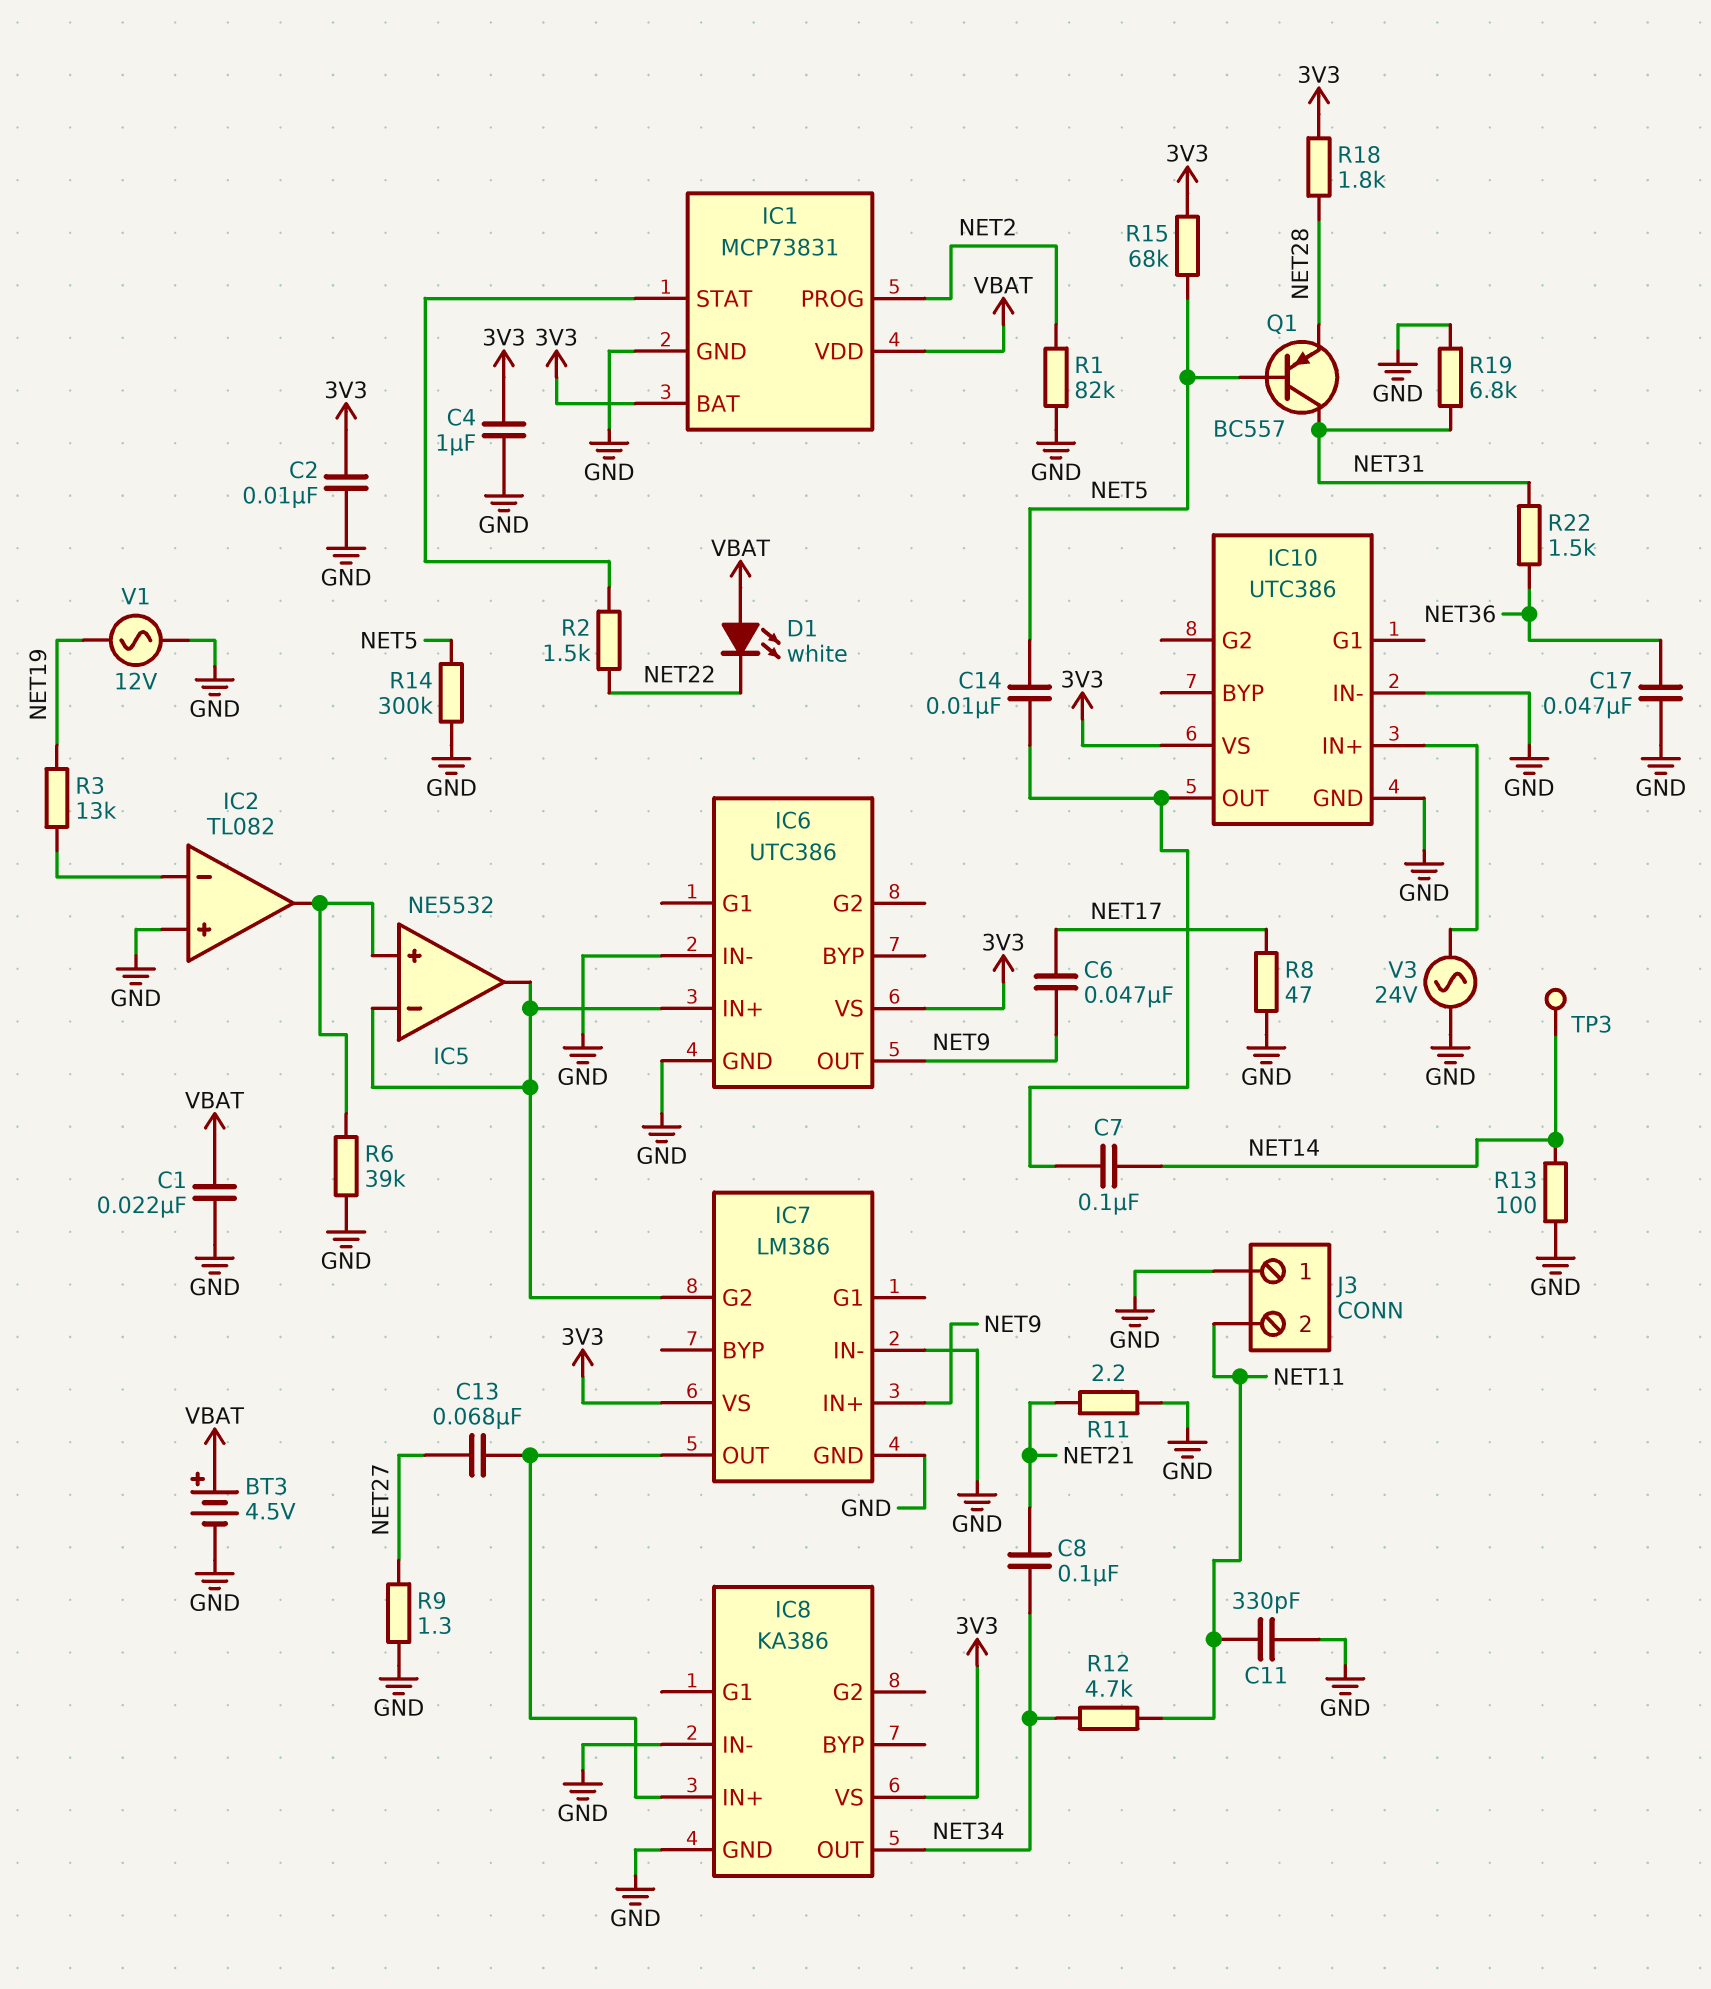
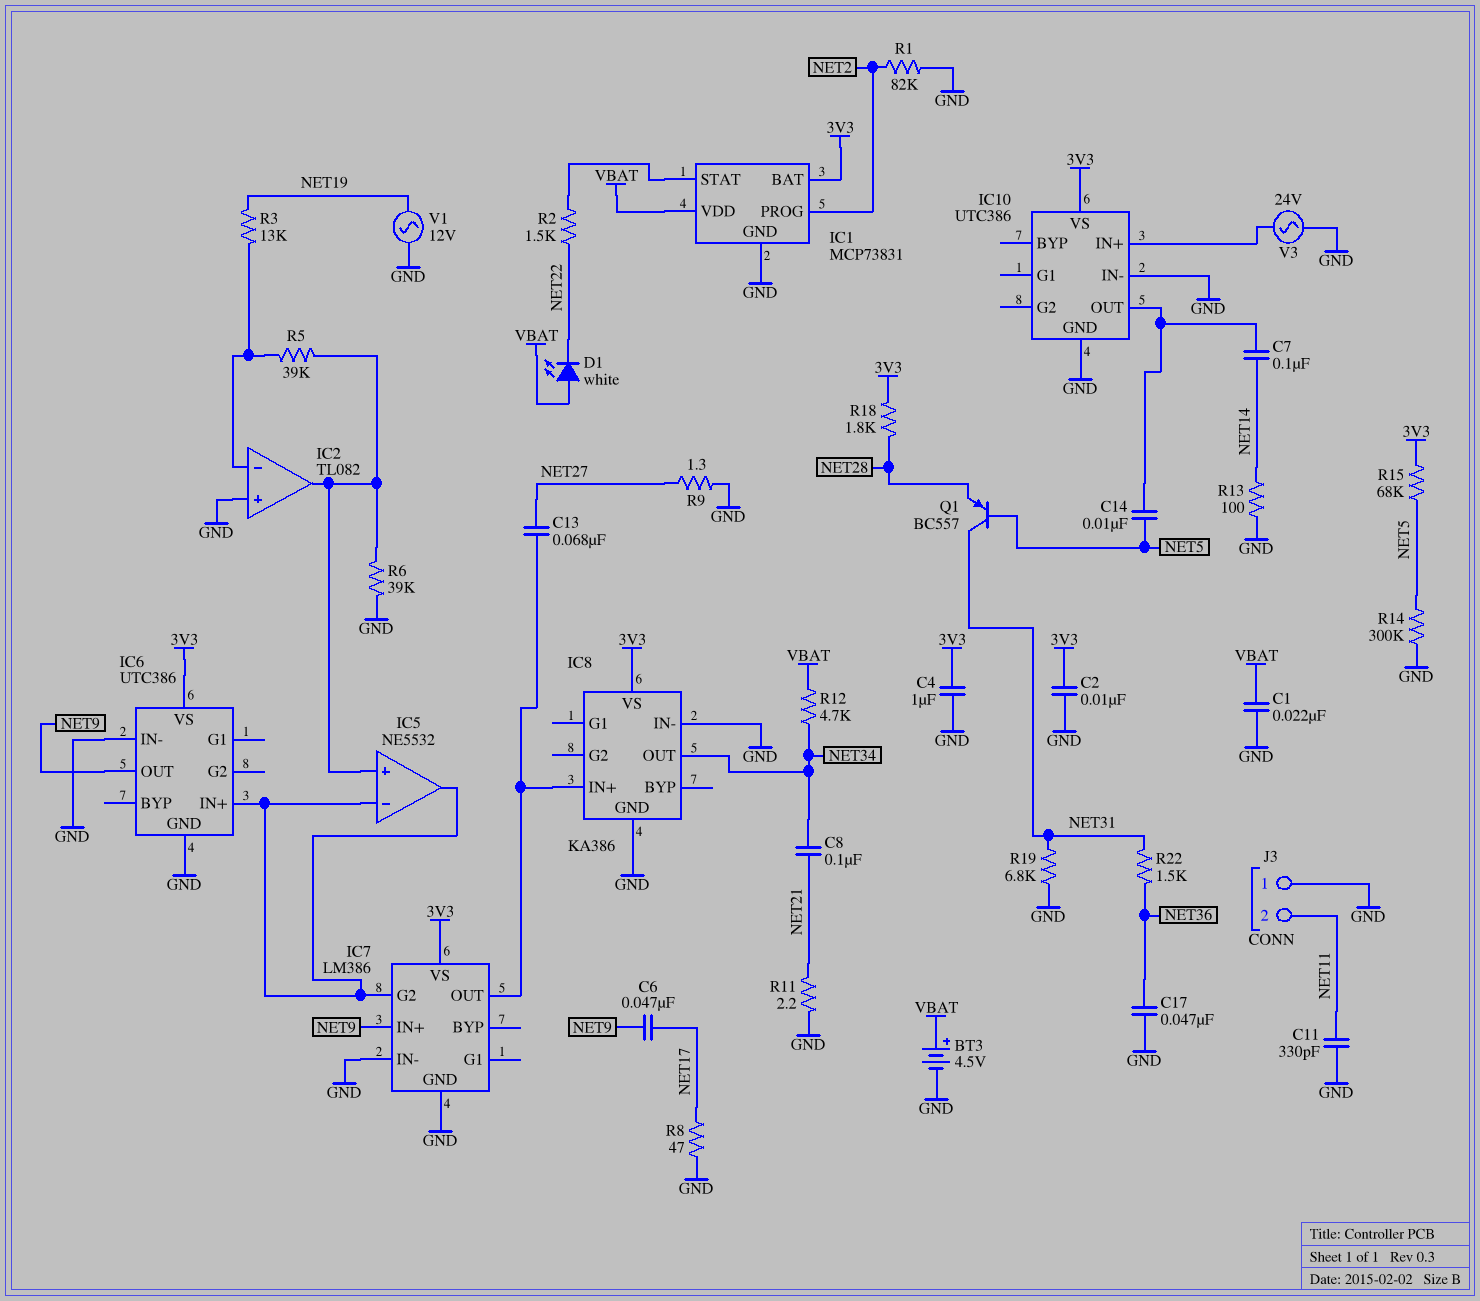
R5: none -> 39k (IC2/in-, IC2/out)
R12: 4.7k (NET11, NET34) -> 4.7k (NET34, VBAT)
TP3: test point (NET14) -> none

